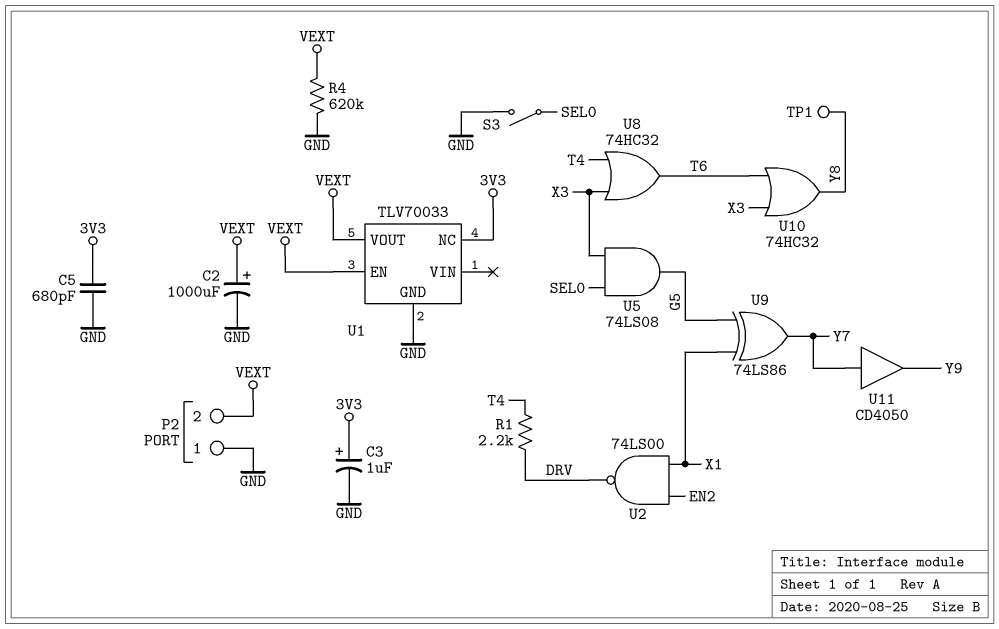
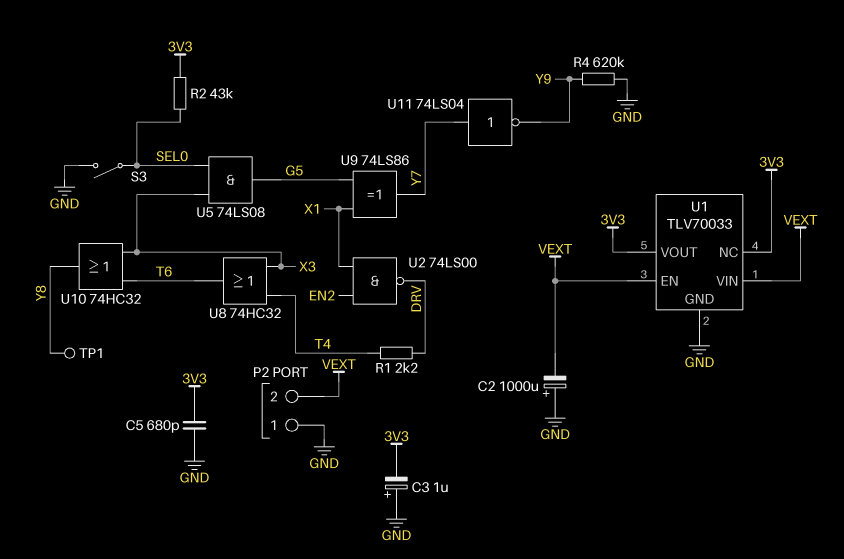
C2: 1000uF (plus VEXT, minus GND) -> 1000uF (plus GND, minus VEXT)
C3: 1uF (plus 3V3, minus GND) -> 1uF (plus GND, minus 3V3)
R2: none -> 43k (3V3, SEL0)
R4: 620k (GND, VEXT) -> 620k (GND, Y9)
U1 pin VIN: none -> VEXT
U1 pin VOUT: VEXT -> 3V3
U11: buffer CD4050 (in Y7, out Y9) -> NOT 74LS04 (in Y7, out Y9)

